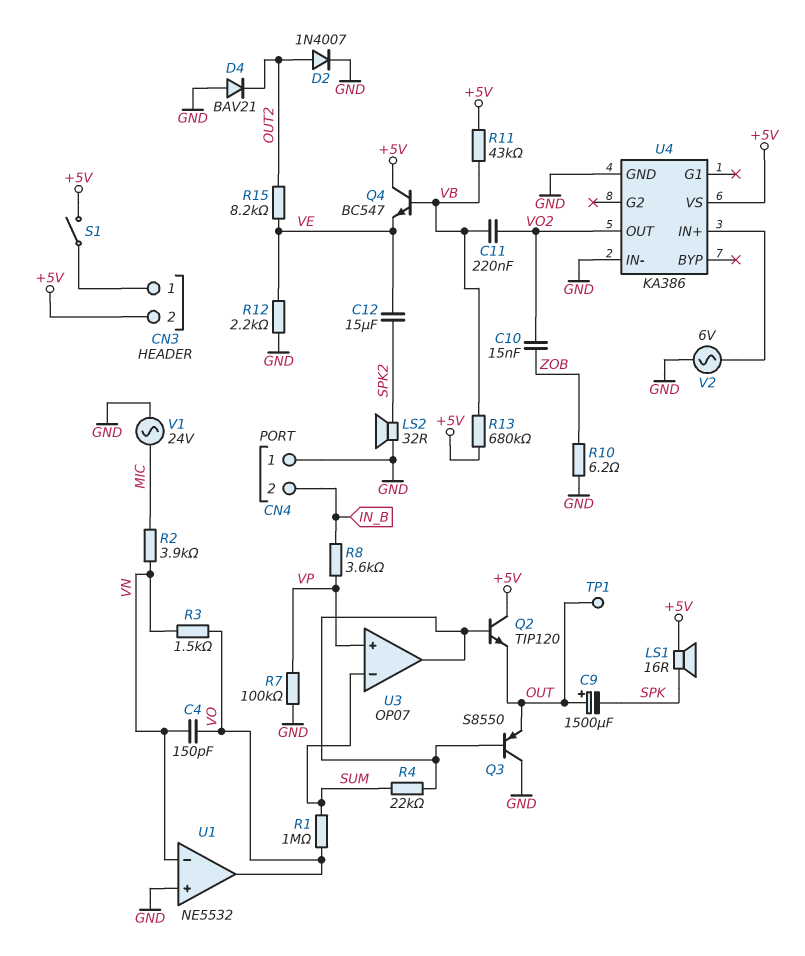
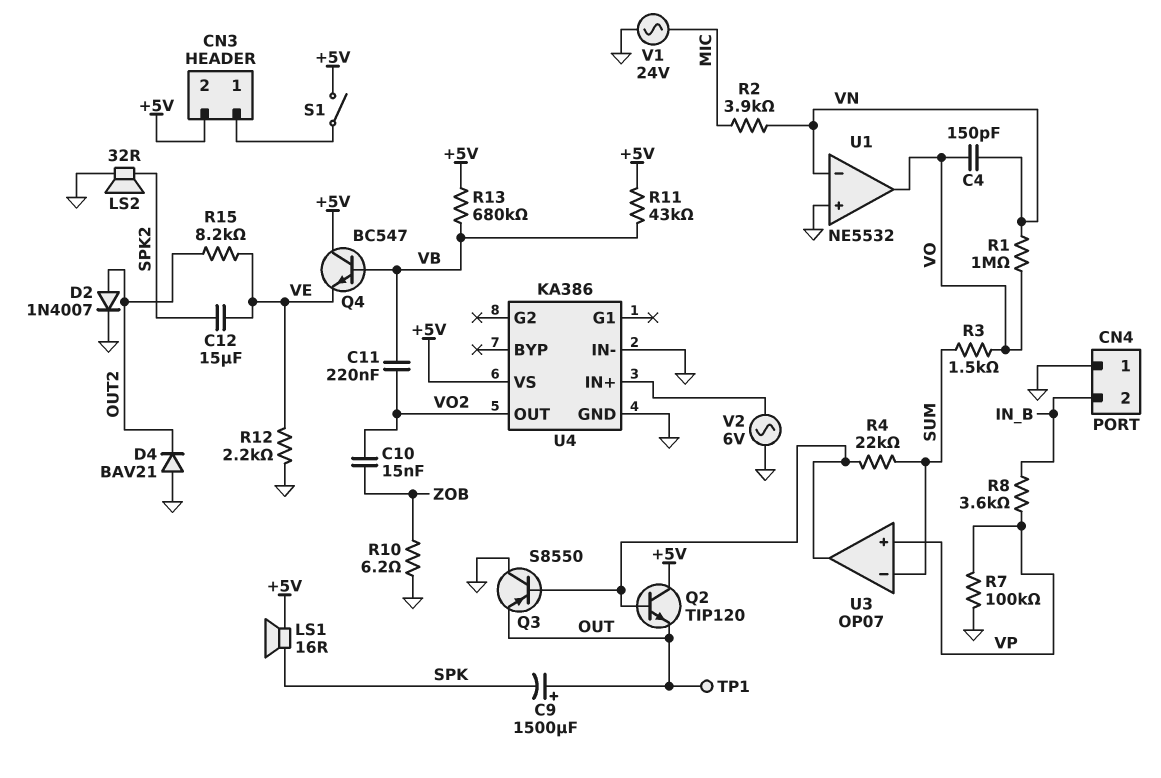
R1: 1M (SUM, VO) -> 1M (VN, VO)
R3: 1.5k (VN, VO) -> 1.5k (SUM, VO)

